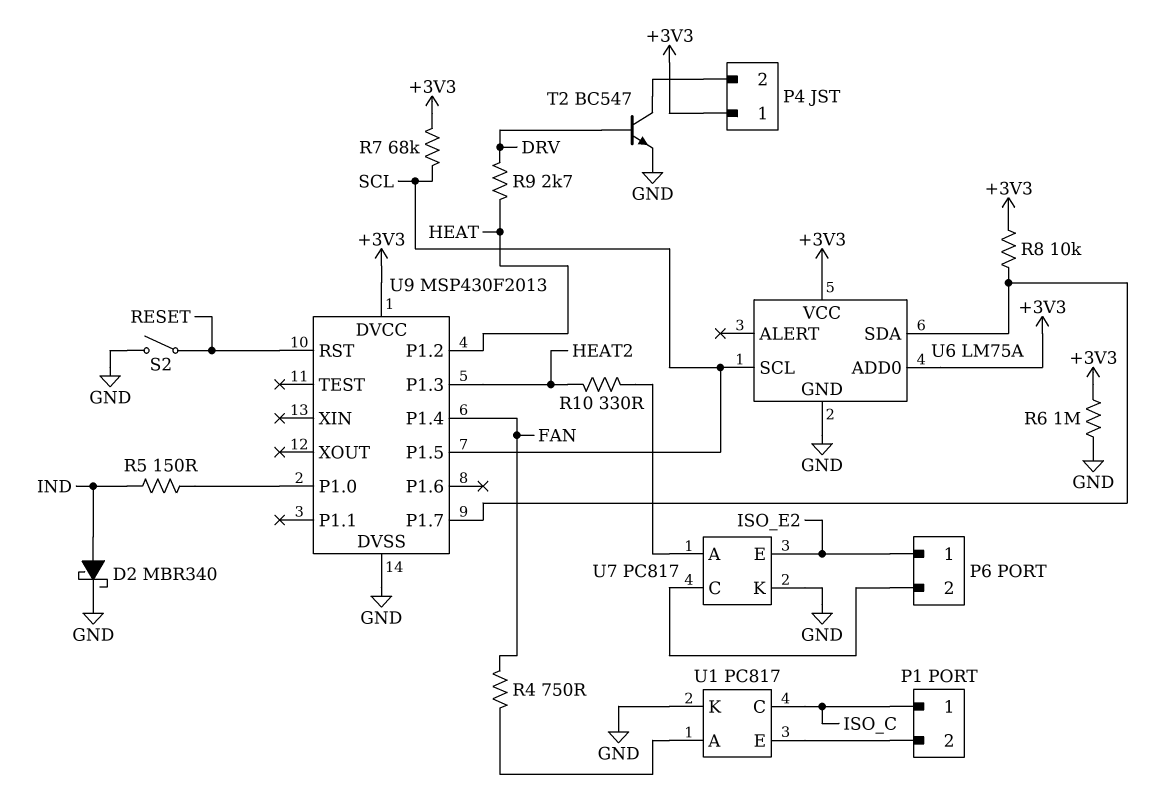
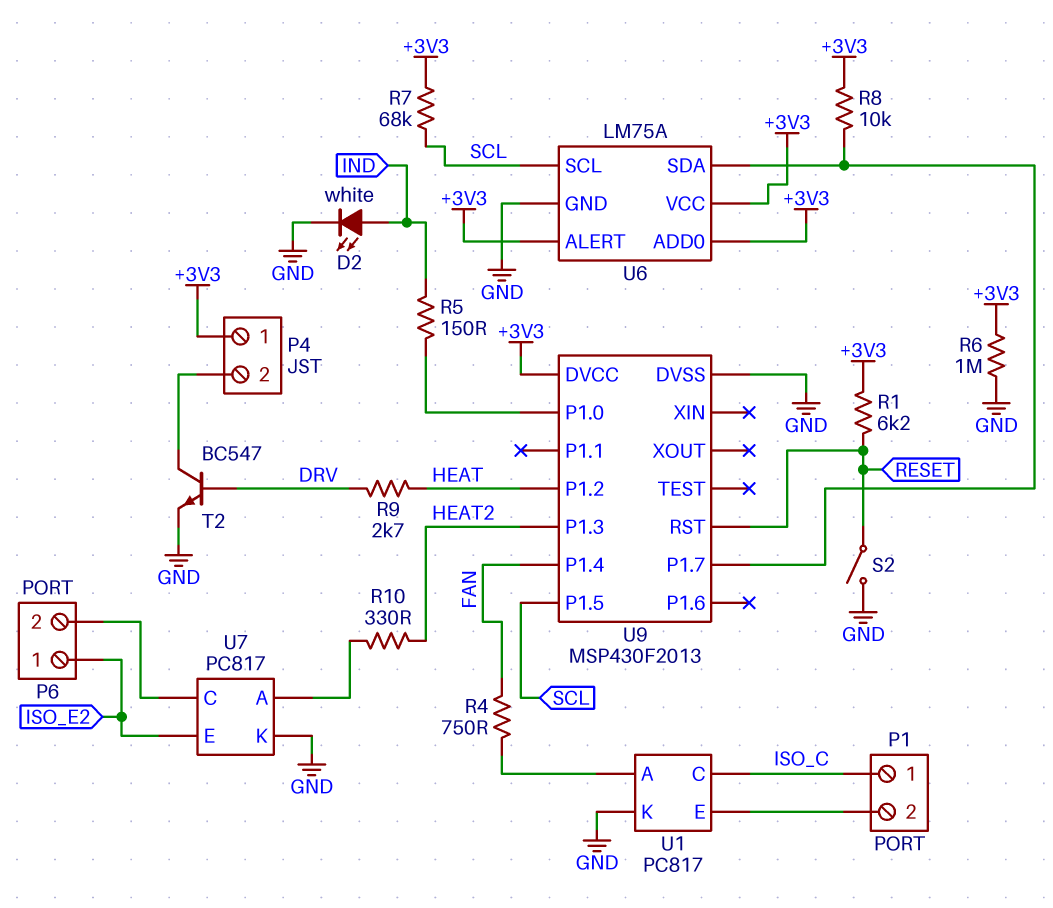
D2: schottky MBR340 (A IND, K GND) -> LED white (A IND, K GND)
R1: none -> 6.2k (+3V3, RESET)
U6 pin ALERT: none -> +3V3

